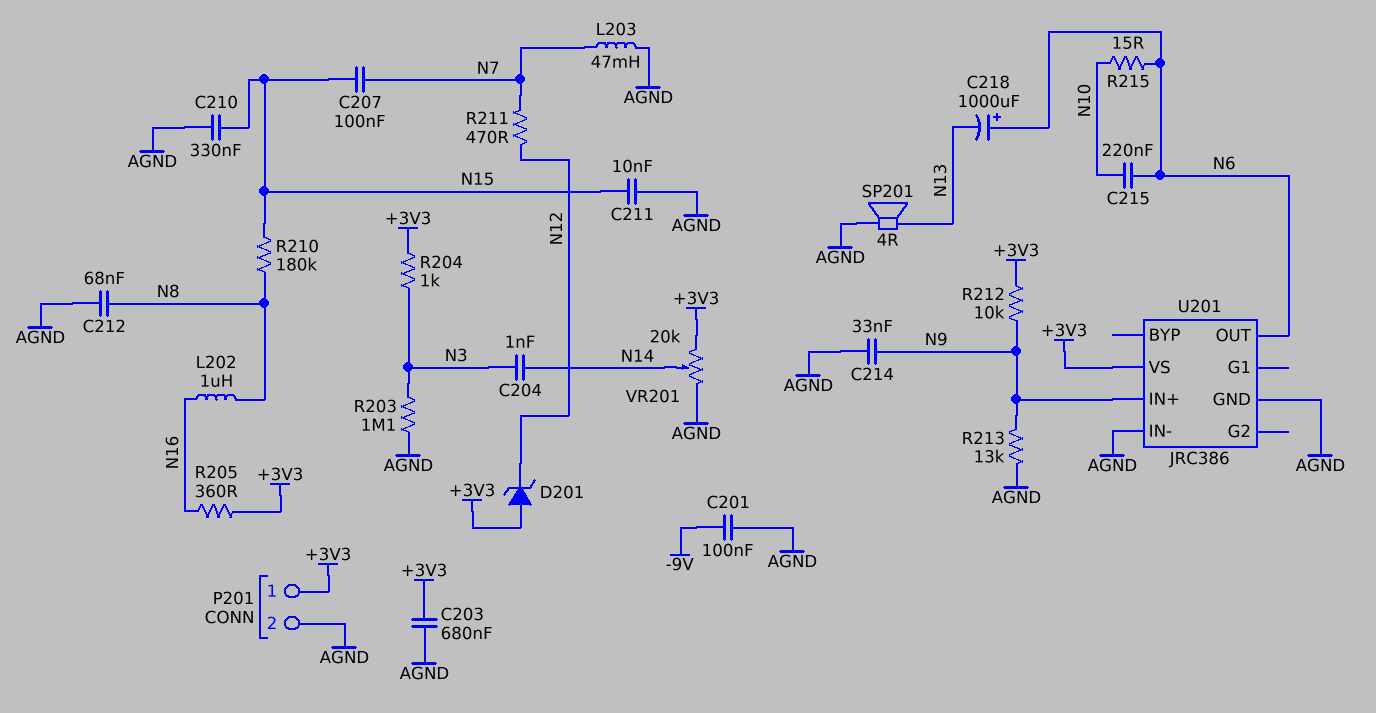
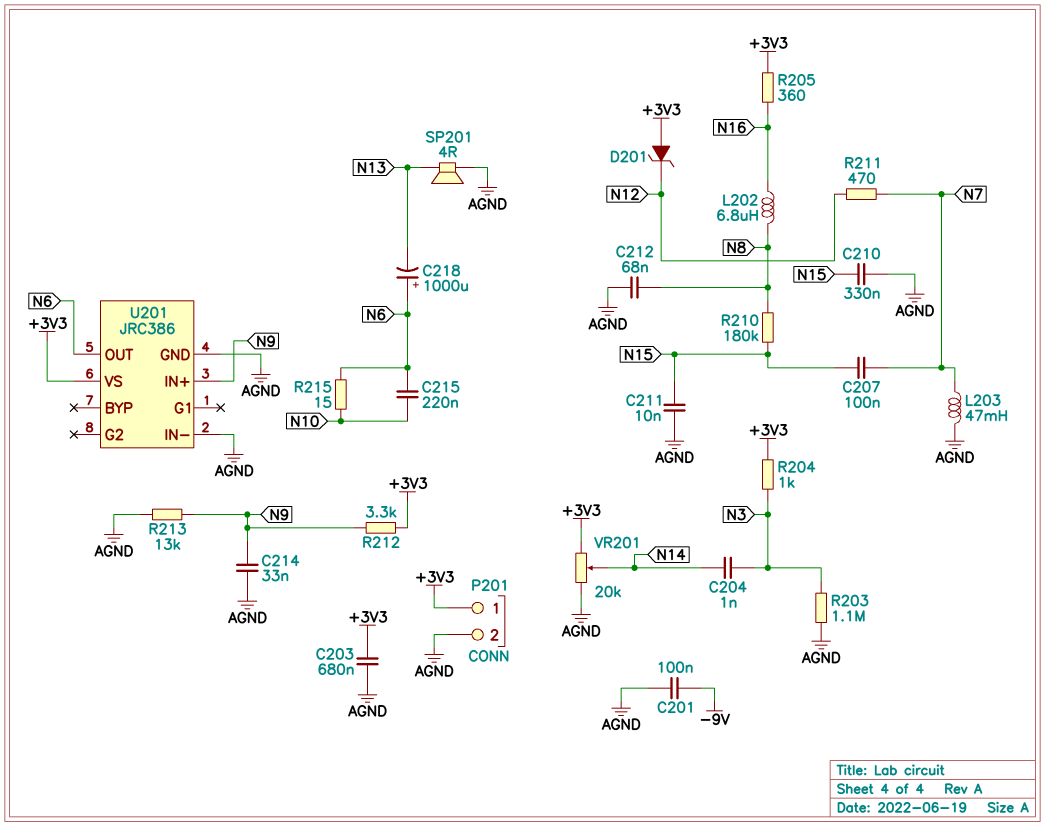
L202: 1uH (N8, N16) -> 6.8uH (N8, N16)
R212: 10k (+3V3, N9) -> 3.3k (+3V3, N9)

